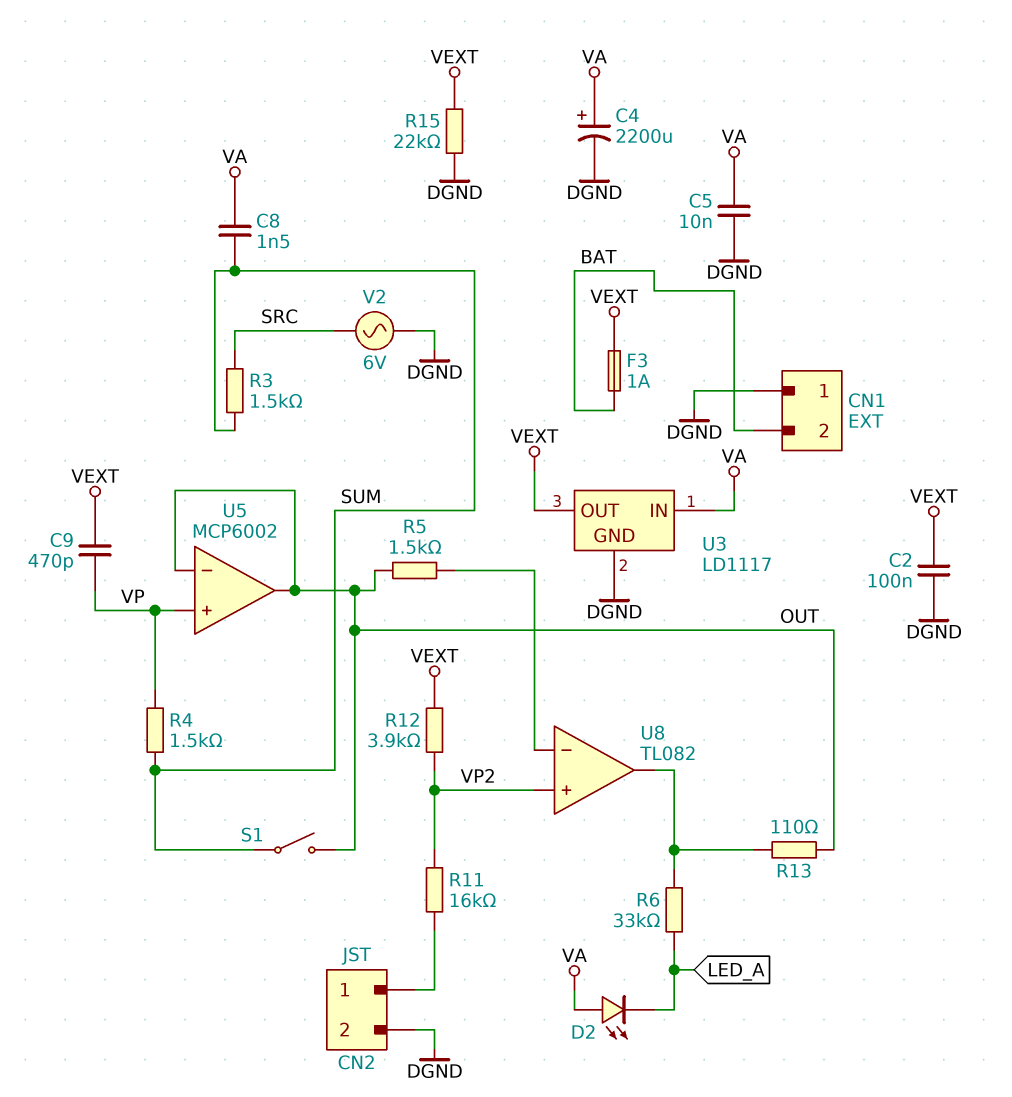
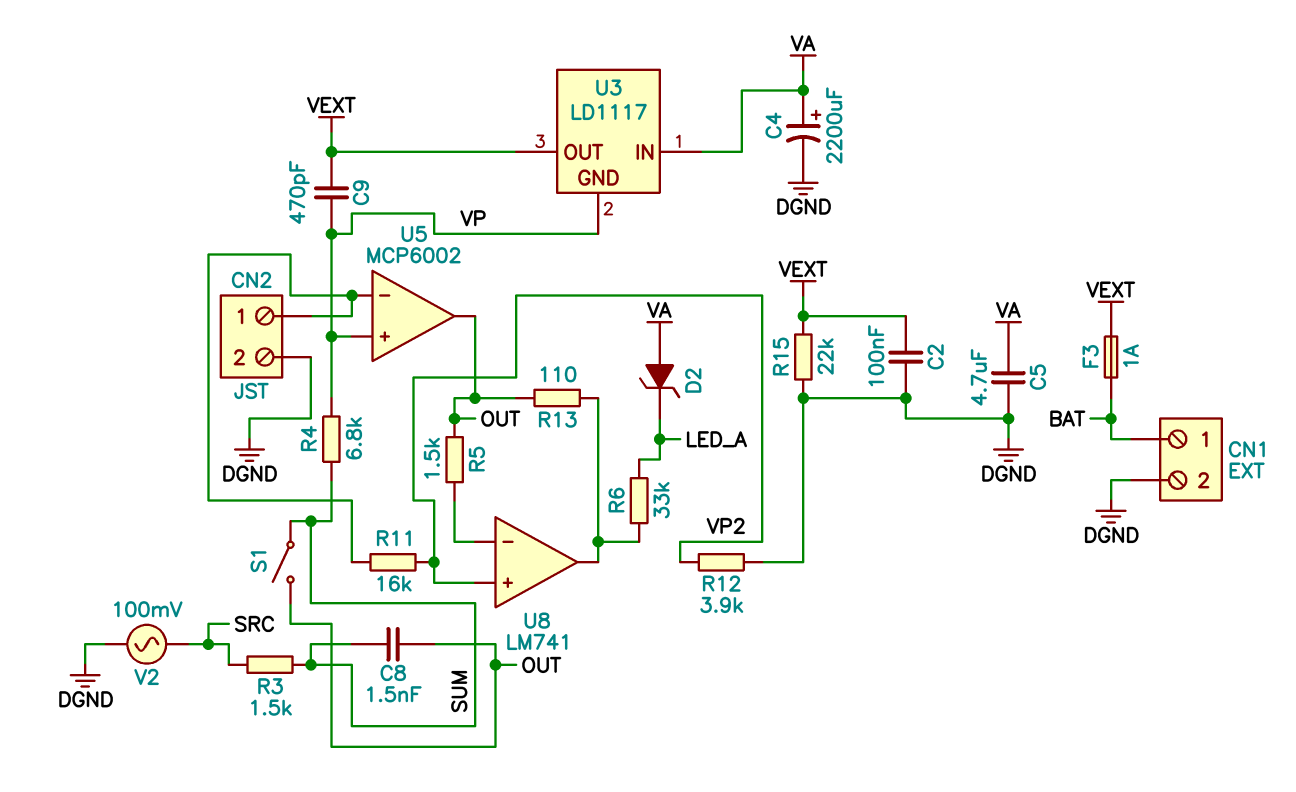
C5: 10nF (DGND, VA) -> 4.7uF (DGND, VA)
C8: 1.5nF (SUM, VA) -> 1.5nF (OUT, SUM)
CN1 pin 1: DGND -> BAT
CN1 pin 2: BAT -> DGND
D2: LED (A VA, K LED_A) -> zener (A VA, K LED_A)
R4: 1.5k (SUM, VP) -> 6.8k (SUM, VP)
R12: 3.9k (VEXT, VP2) -> 3.9k (DGND, VP2)
U3 pin GND: DGND -> VP
U5 pin in-: OUT -> CN2/1
U8: TL082 -> LM741
V2: AC 6V (DGND, SRC) -> AC 100mV (DGND, SRC)

